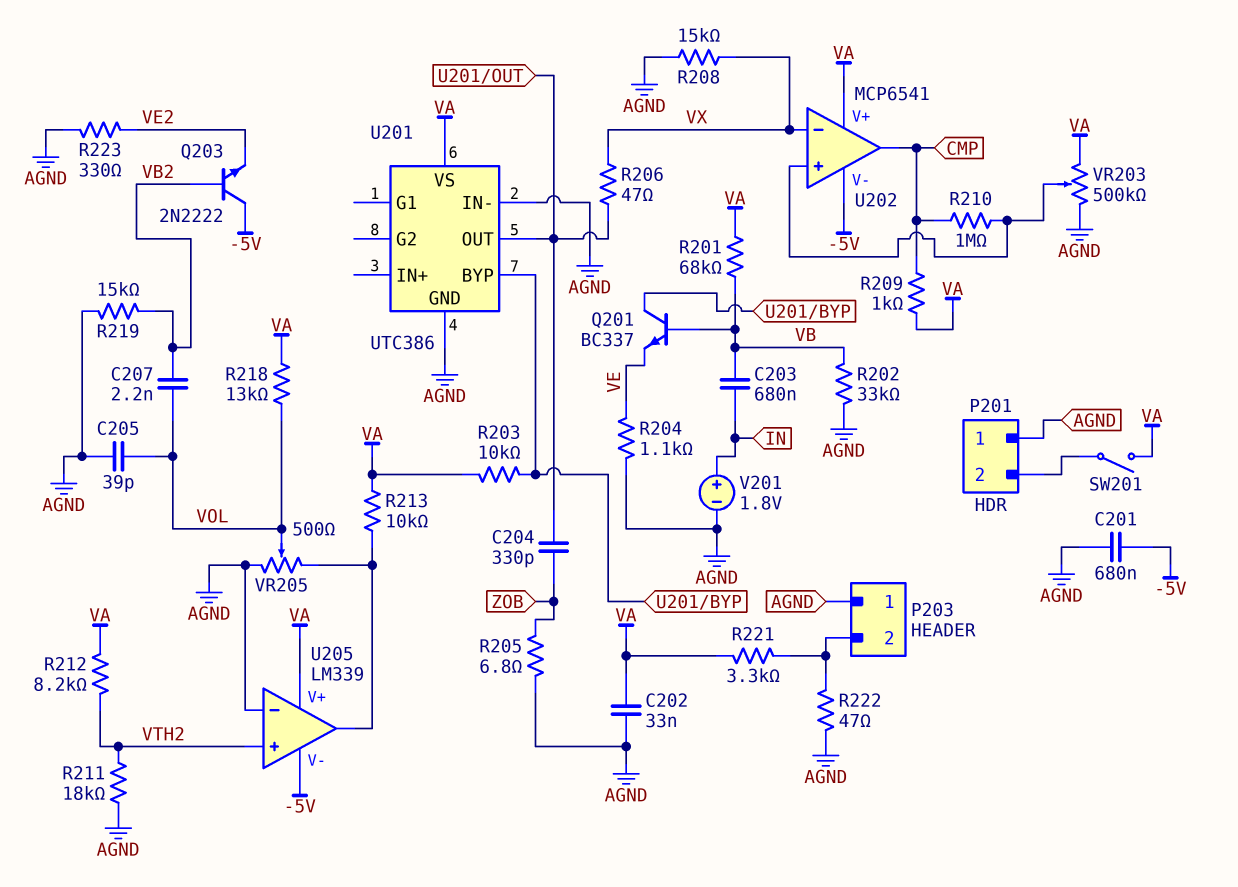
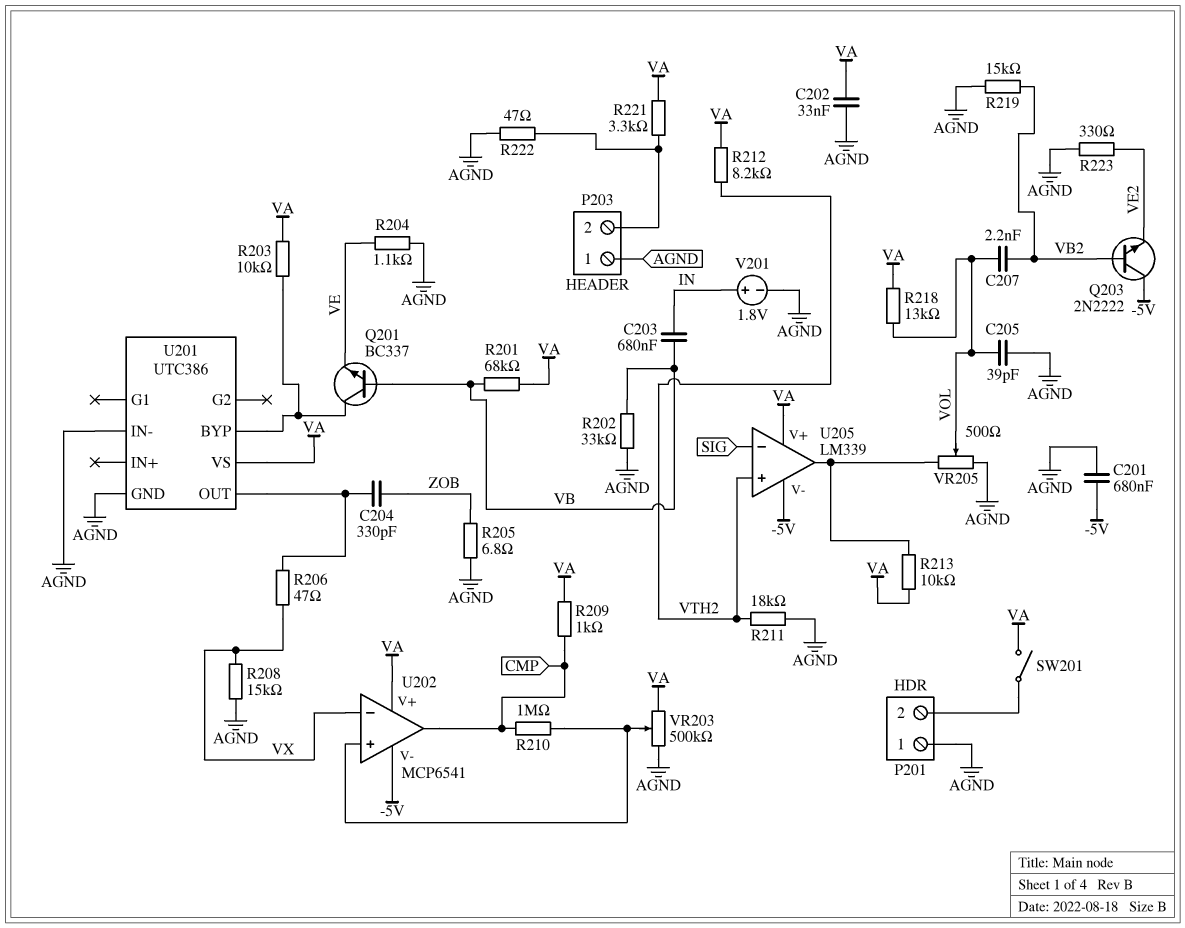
U205 pin in-: AGND -> SIG

